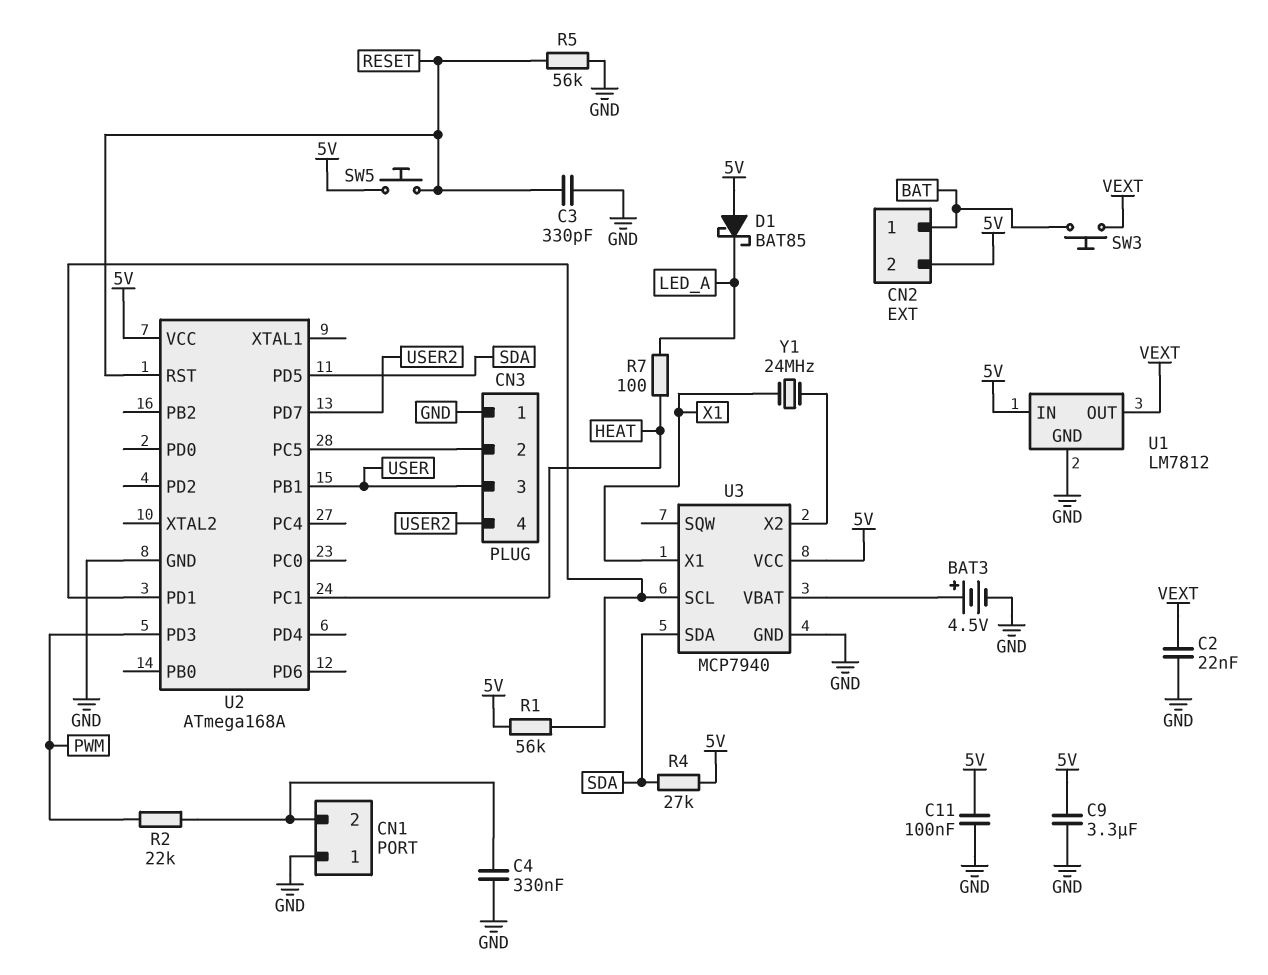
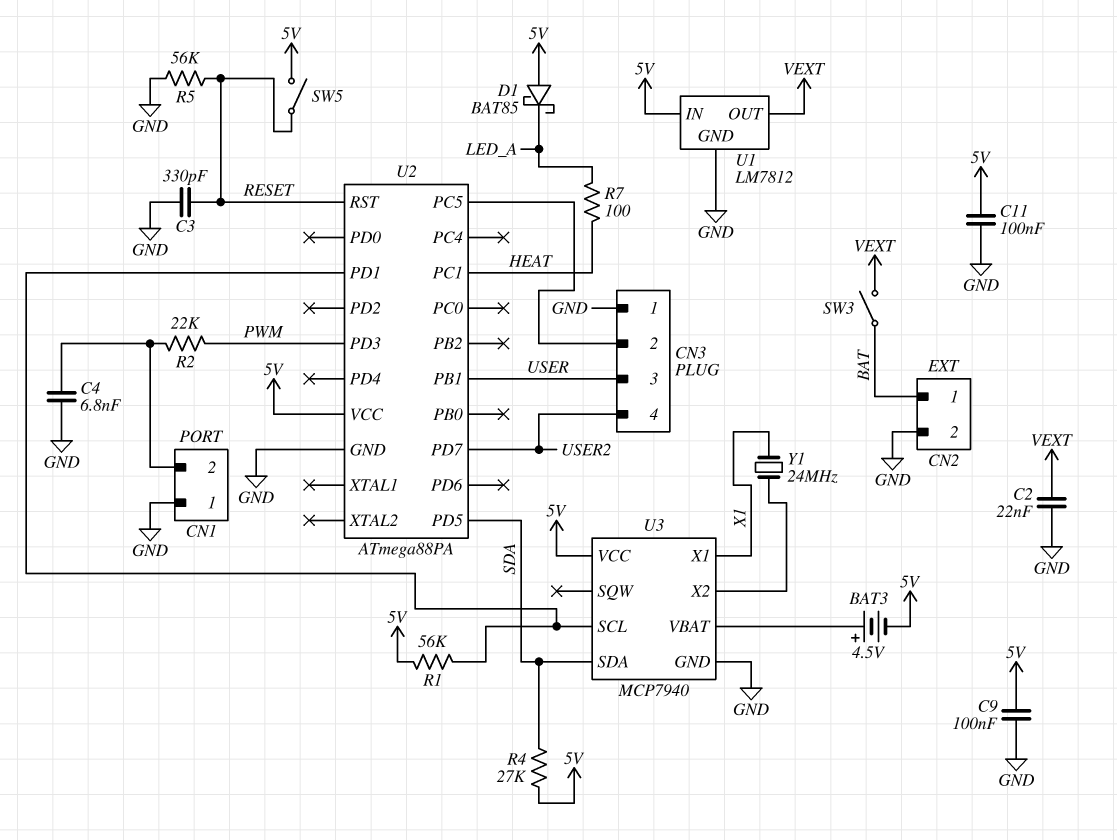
BAT3: 4.5V (plus U3/VBAT, minus GND) -> 4.5V (plus U3/VBAT, minus 5V)
C4: 330nF (CN1/2, GND) -> 6.8nF (CN1/2, GND)
C9: 3.3uF (5V, GND) -> 100nF (5V, GND)
CN2 pin 2: 5V -> GND
SW3: button (BAT, VEXT) -> switch (BAT, VEXT)
SW5: button (5V, RESET) -> switch (5V, RESET)
U2: ATmega168A -> ATmega88PA

